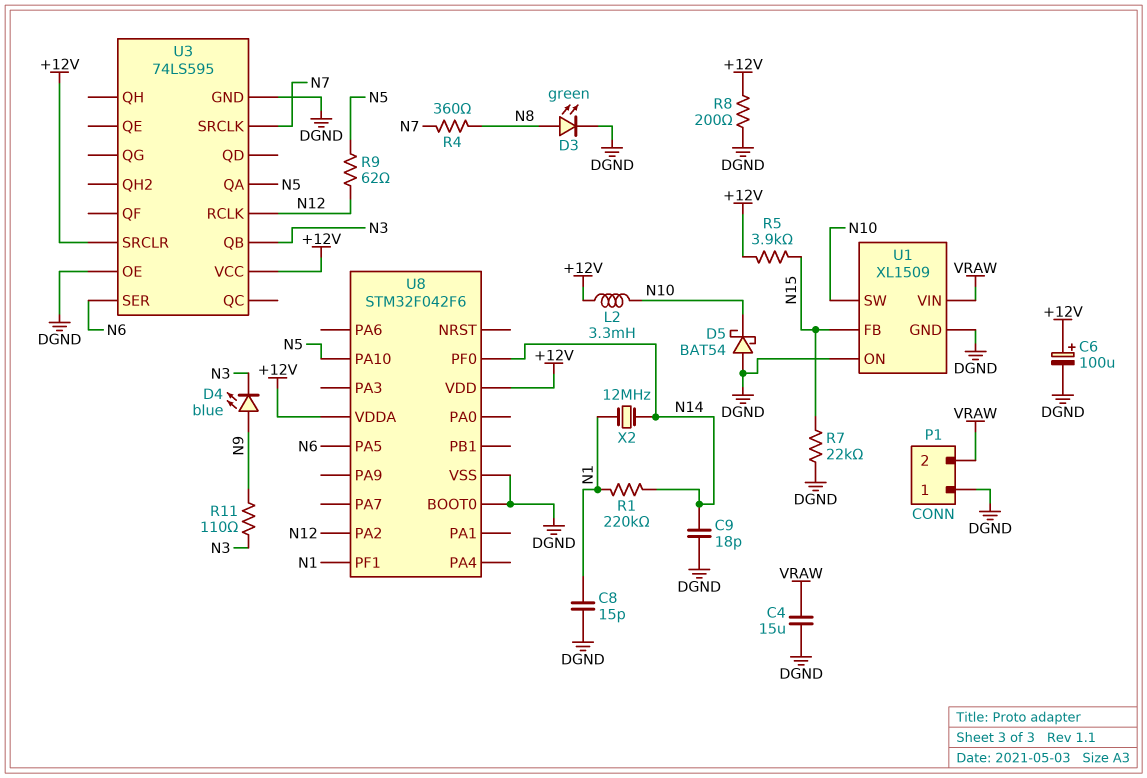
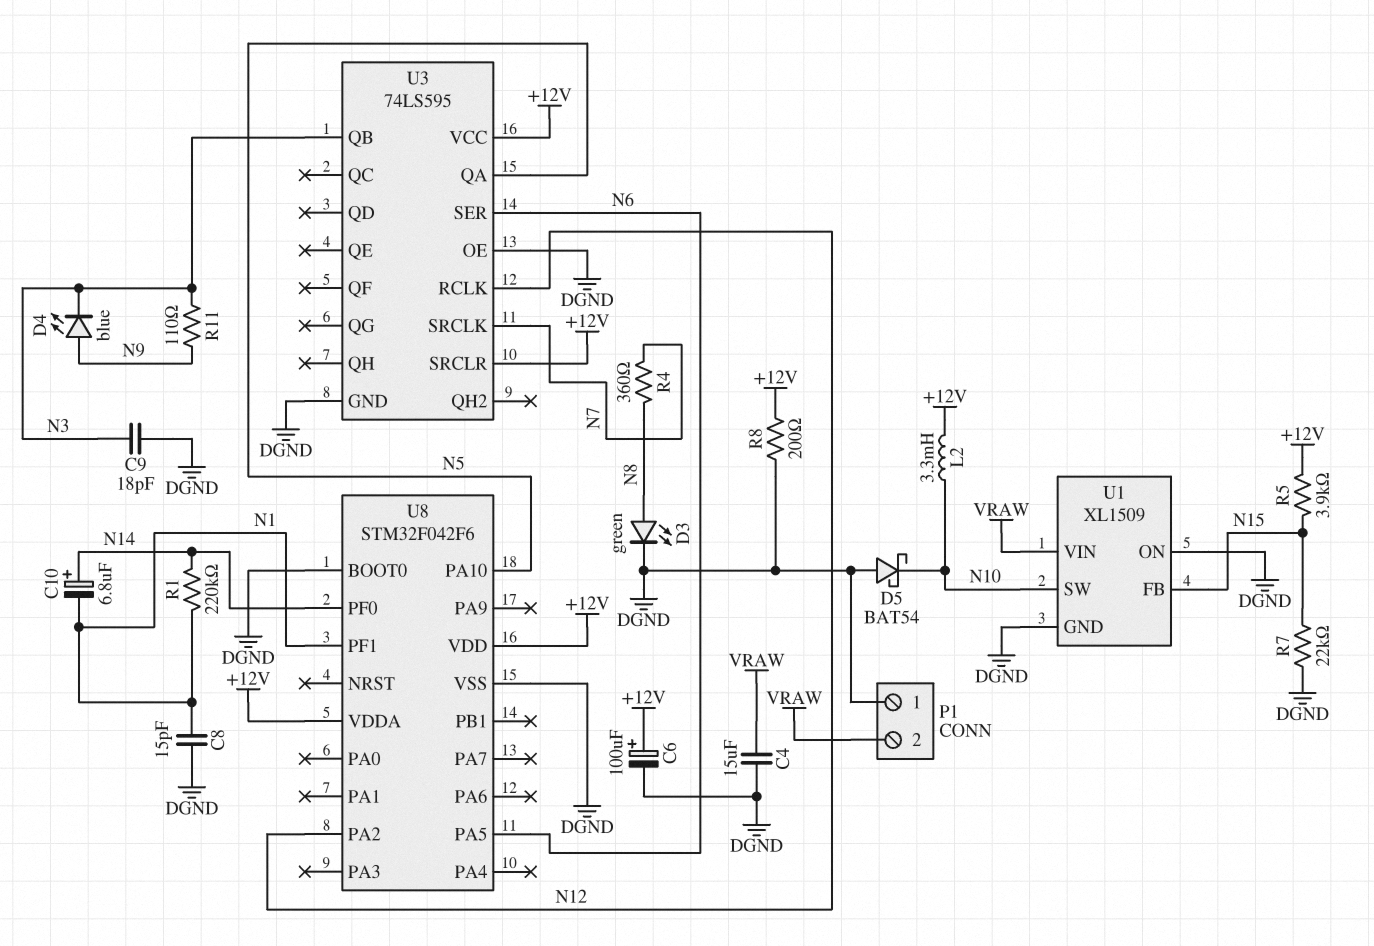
C9: 18pF (DGND, N14) -> 18pF (DGND, N3)
C10: none -> 6.8uF (plus N14, minus N1)
R9: 62 (N5, N12) -> none
X2: 12MHz (N1, N14) -> none

